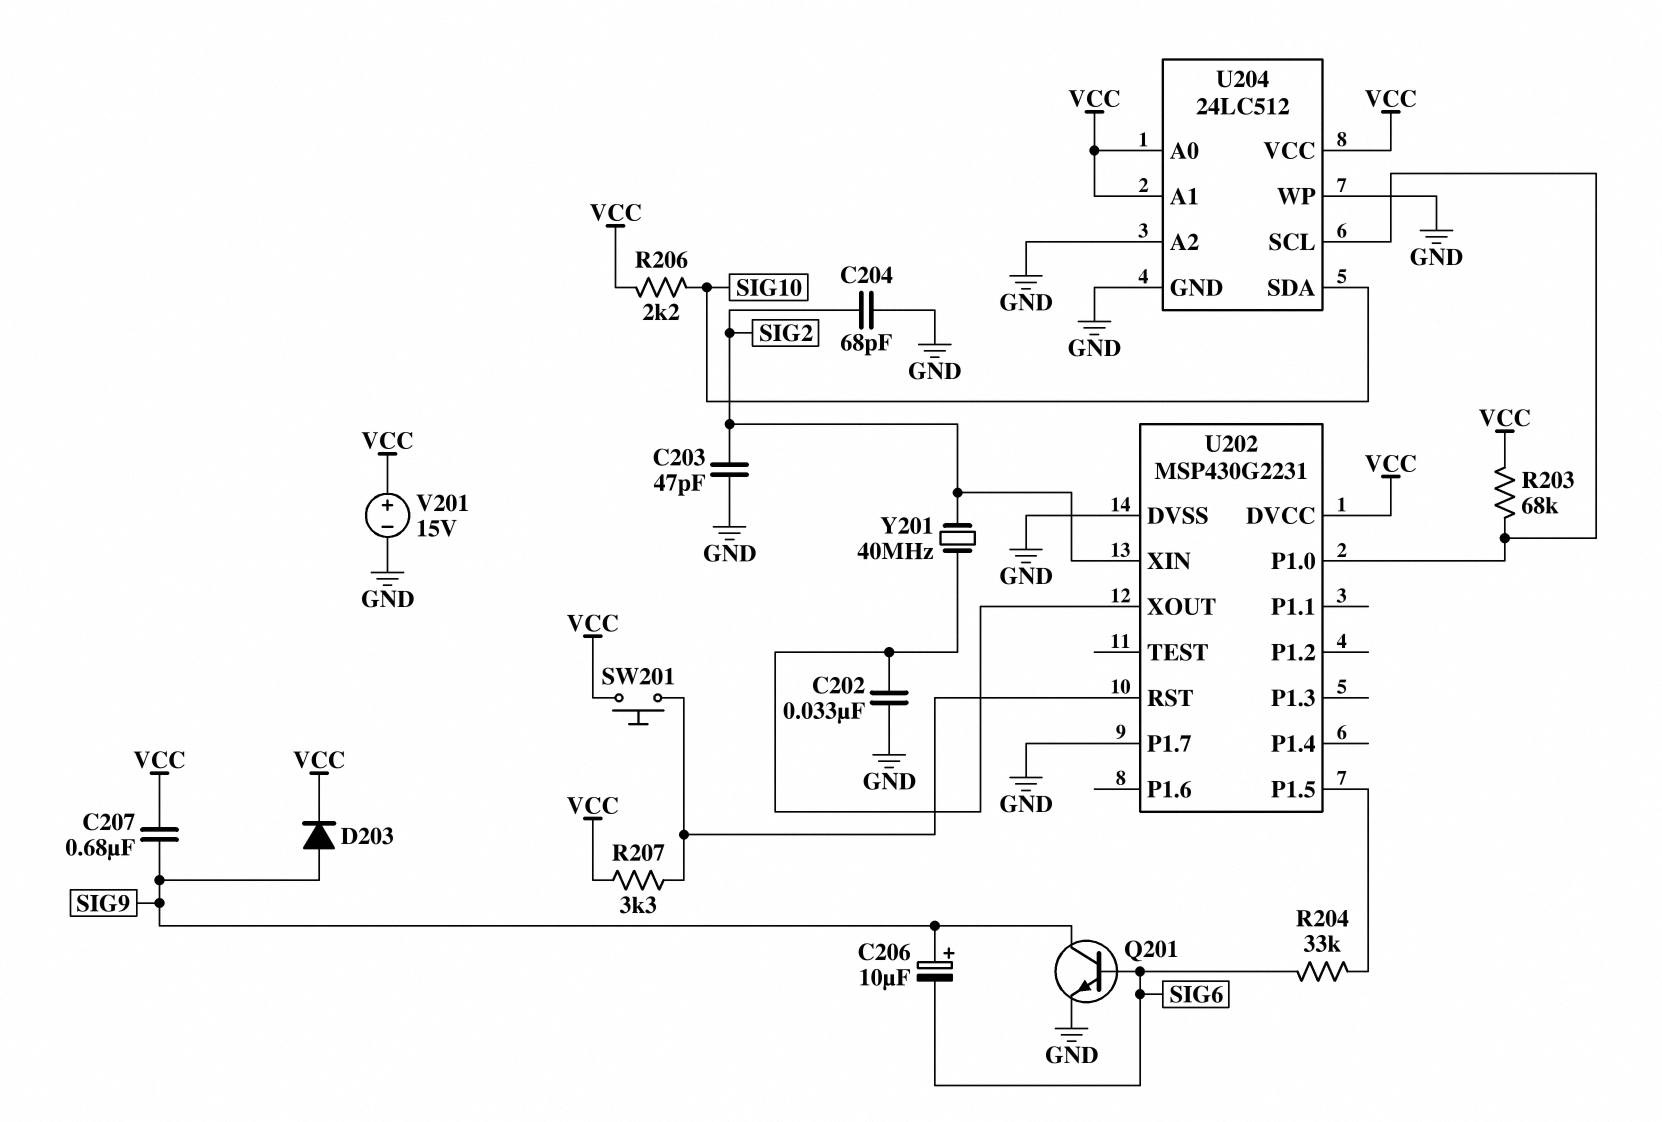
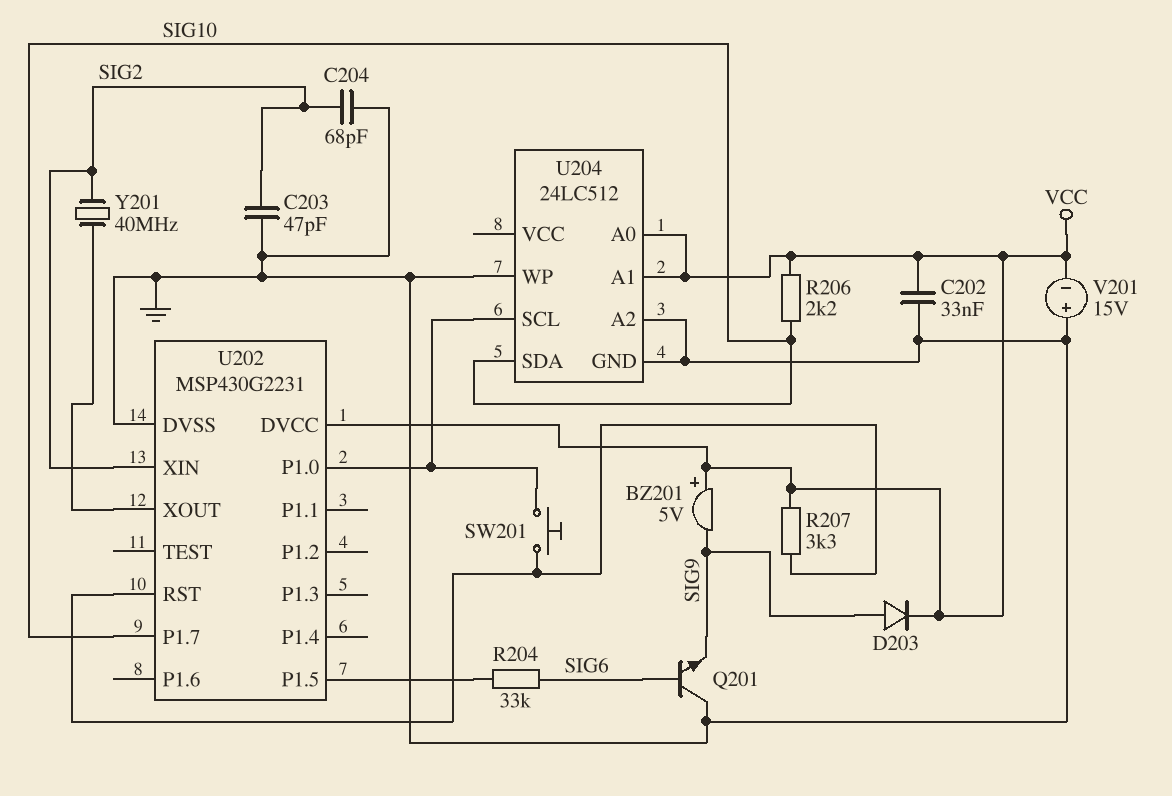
BZ201: none -> buzzer 5V (plus VCC, minus SIG9)
C202: 33nF (GND, U202/XOUT) -> 33nF (GND, VCC)
C206: 10uF (plus SIG9, minus SIG6) -> none
C207: 680nF (SIG9, VCC) -> none
Q201: NPN (B SIG6, C SIG9, E GND) -> NPN (B SIG6, C GND, E SIG9)
R203: 68k (U202/P1.0, VCC) -> none
SW201: button (U202/RST, VCC) -> button (U202/P1.0, U202/RST)
U202 pin P1.7: GND -> SIG10
U204 pin VCC: VCC -> none
V201: 15V (plus VCC, minus GND) -> 15V (plus GND, minus VCC)

